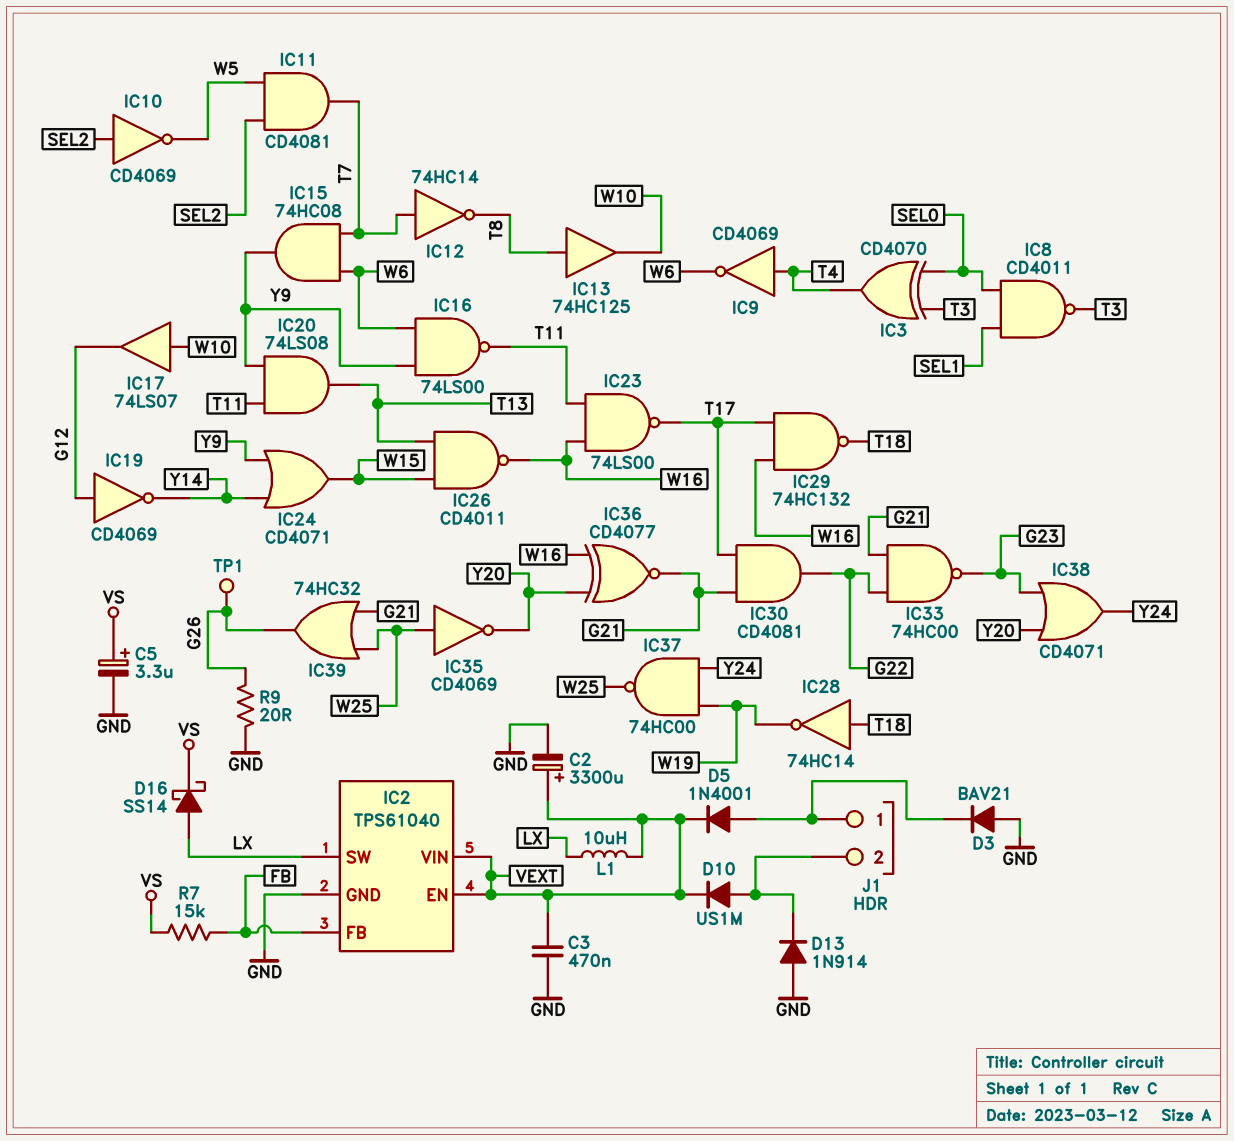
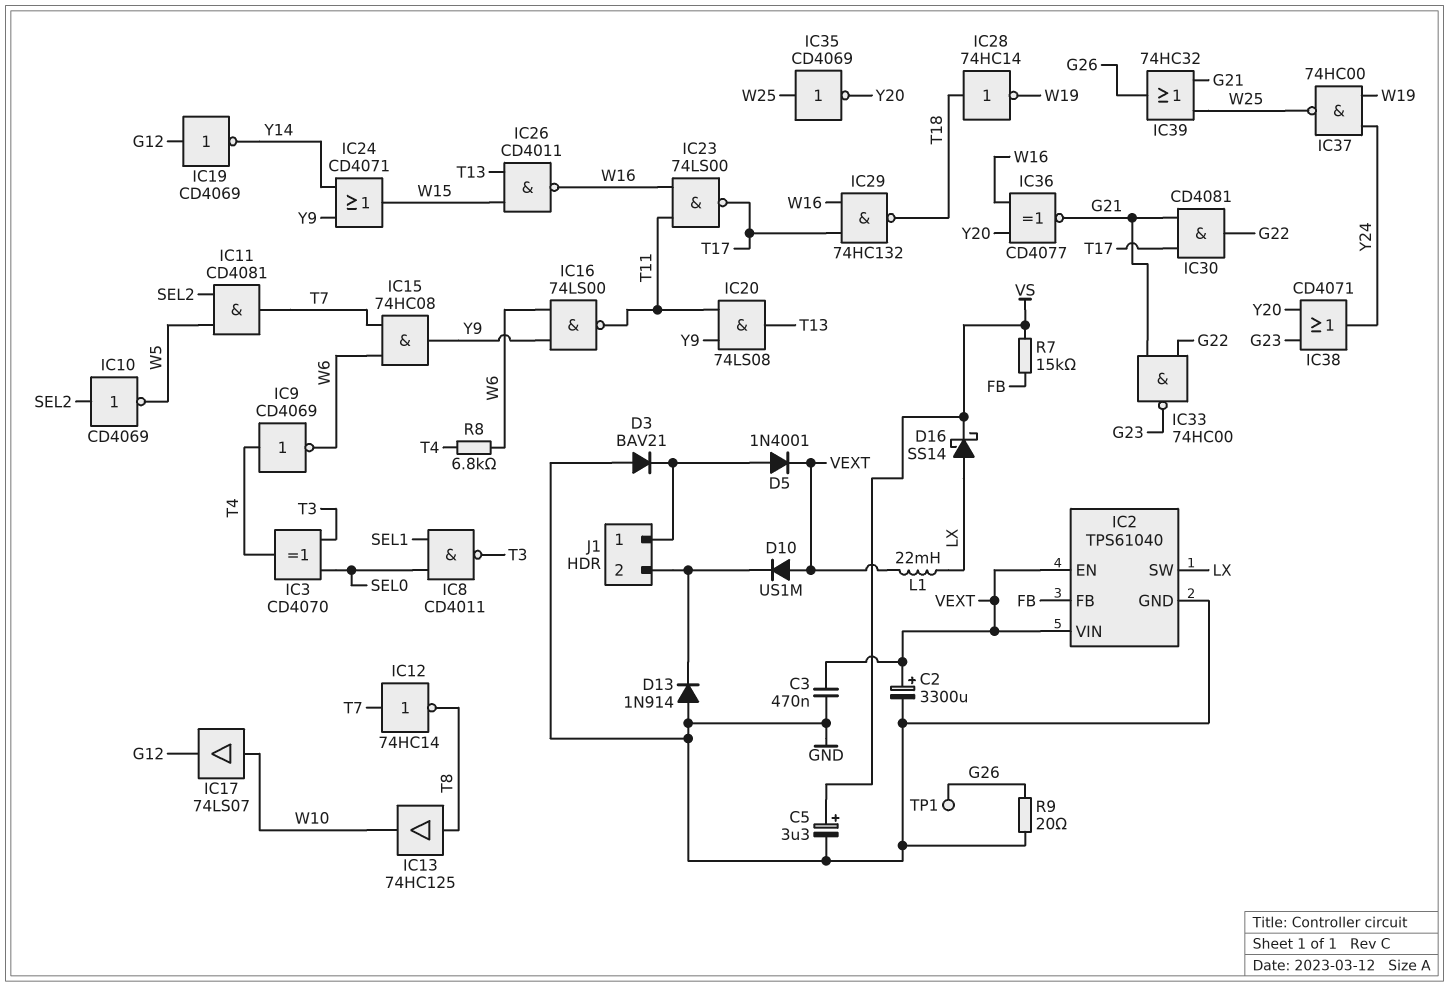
D10: diode US1M (A J1/2, K VEXT) -> diode US1M (A VEXT, K J1/2)
L1: 10uH (LX, VEXT) -> 22mH (LX, VEXT)
R8: none -> 6.8k (T4, W6)

